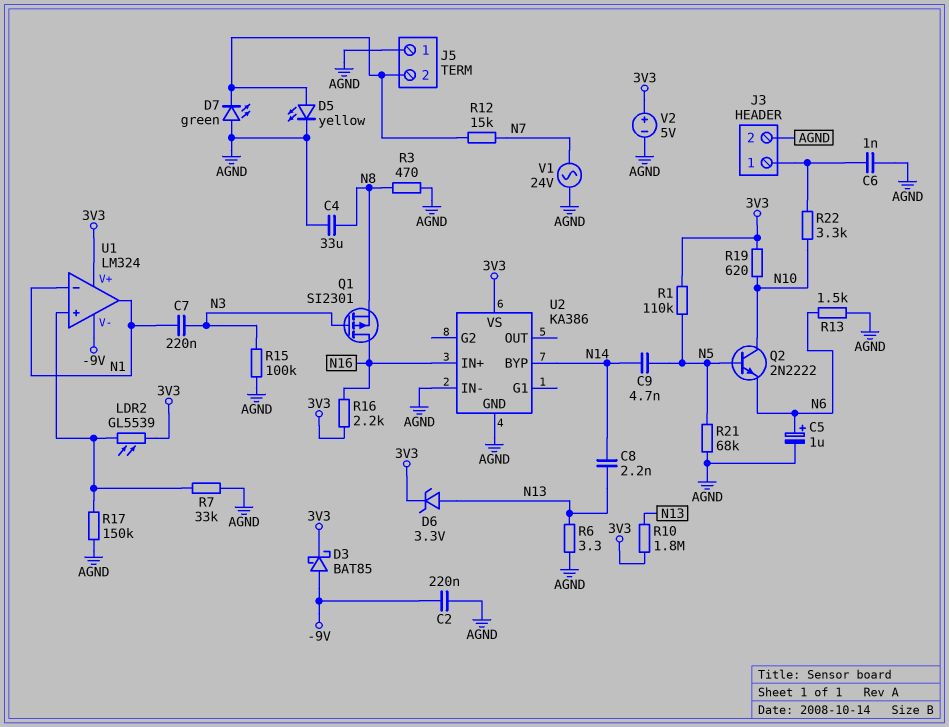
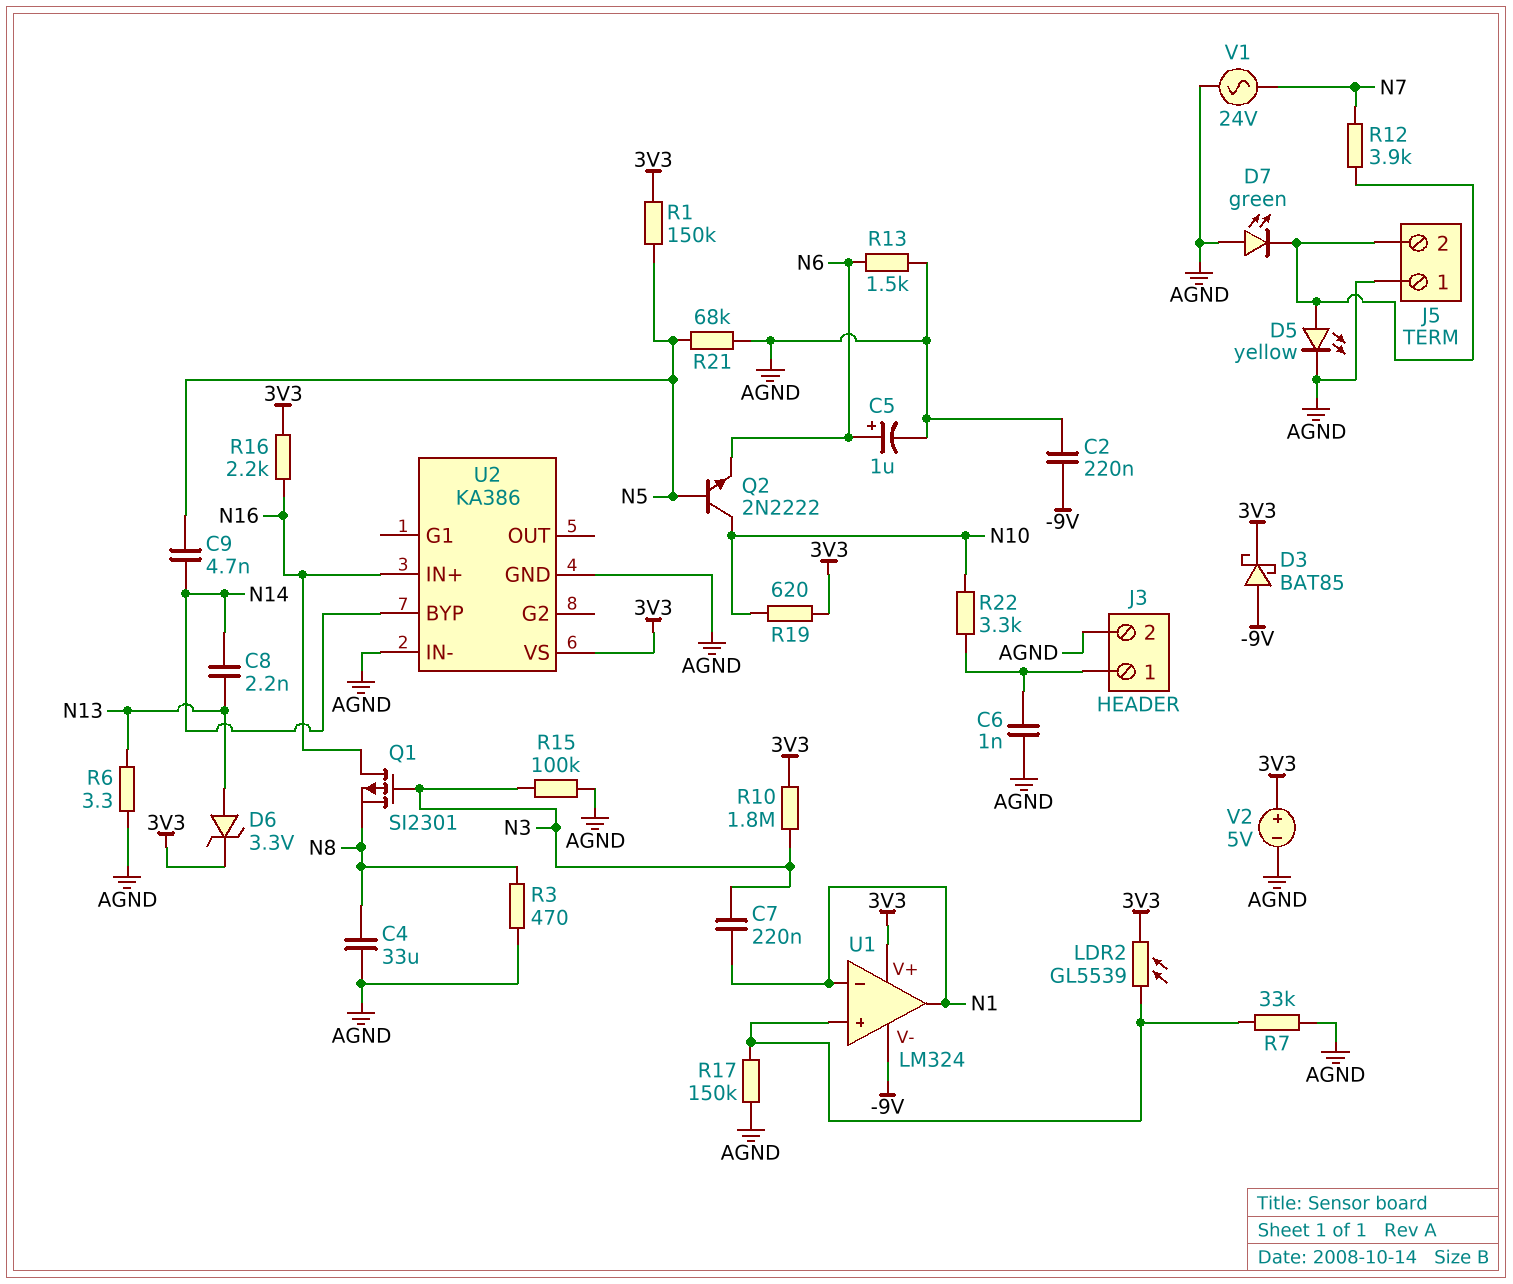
R1: 110k (3V3, N5) -> 150k (3V3, N5)
R10: 1.8M (3V3, N13) -> 1.8M (3V3, N3)
R12: 15k (J5/2, N7) -> 3.9k (J5/2, N7)

